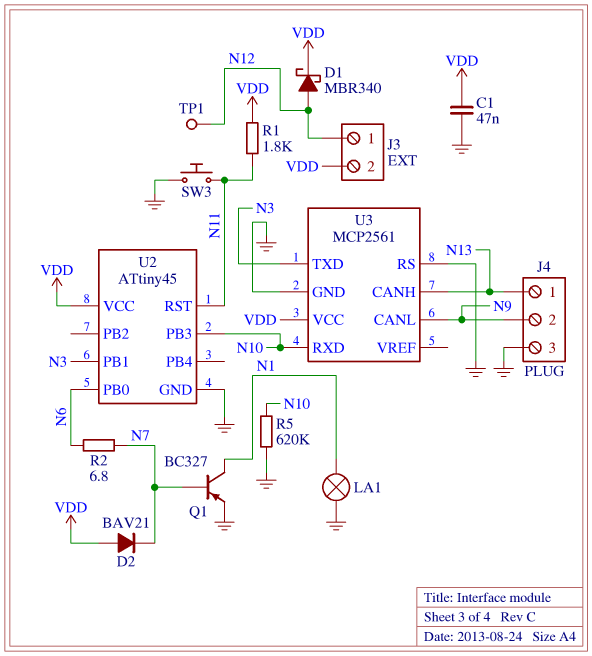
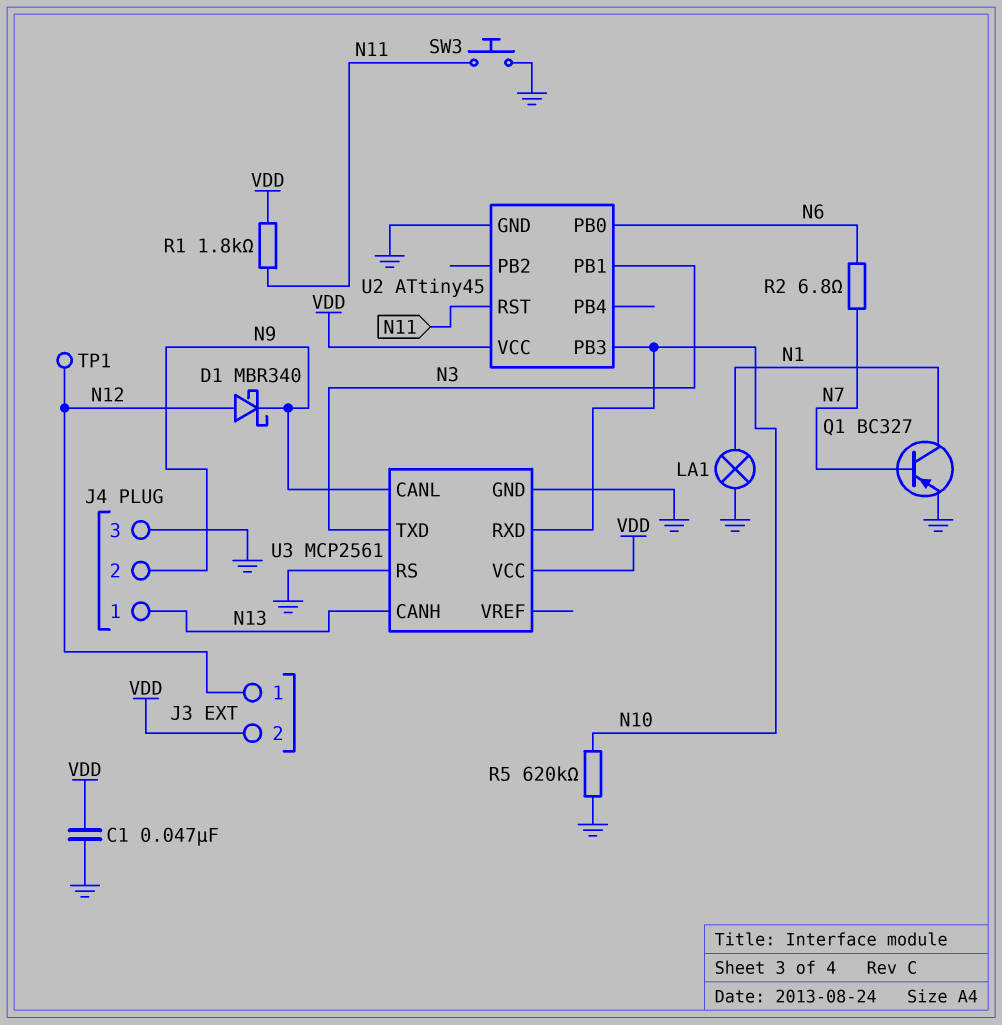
D1: schottky MBR340 (A N12, K VDD) -> schottky MBR340 (A N12, K N9)
D2: diode BAV21 (A VDD, K N7) -> none

